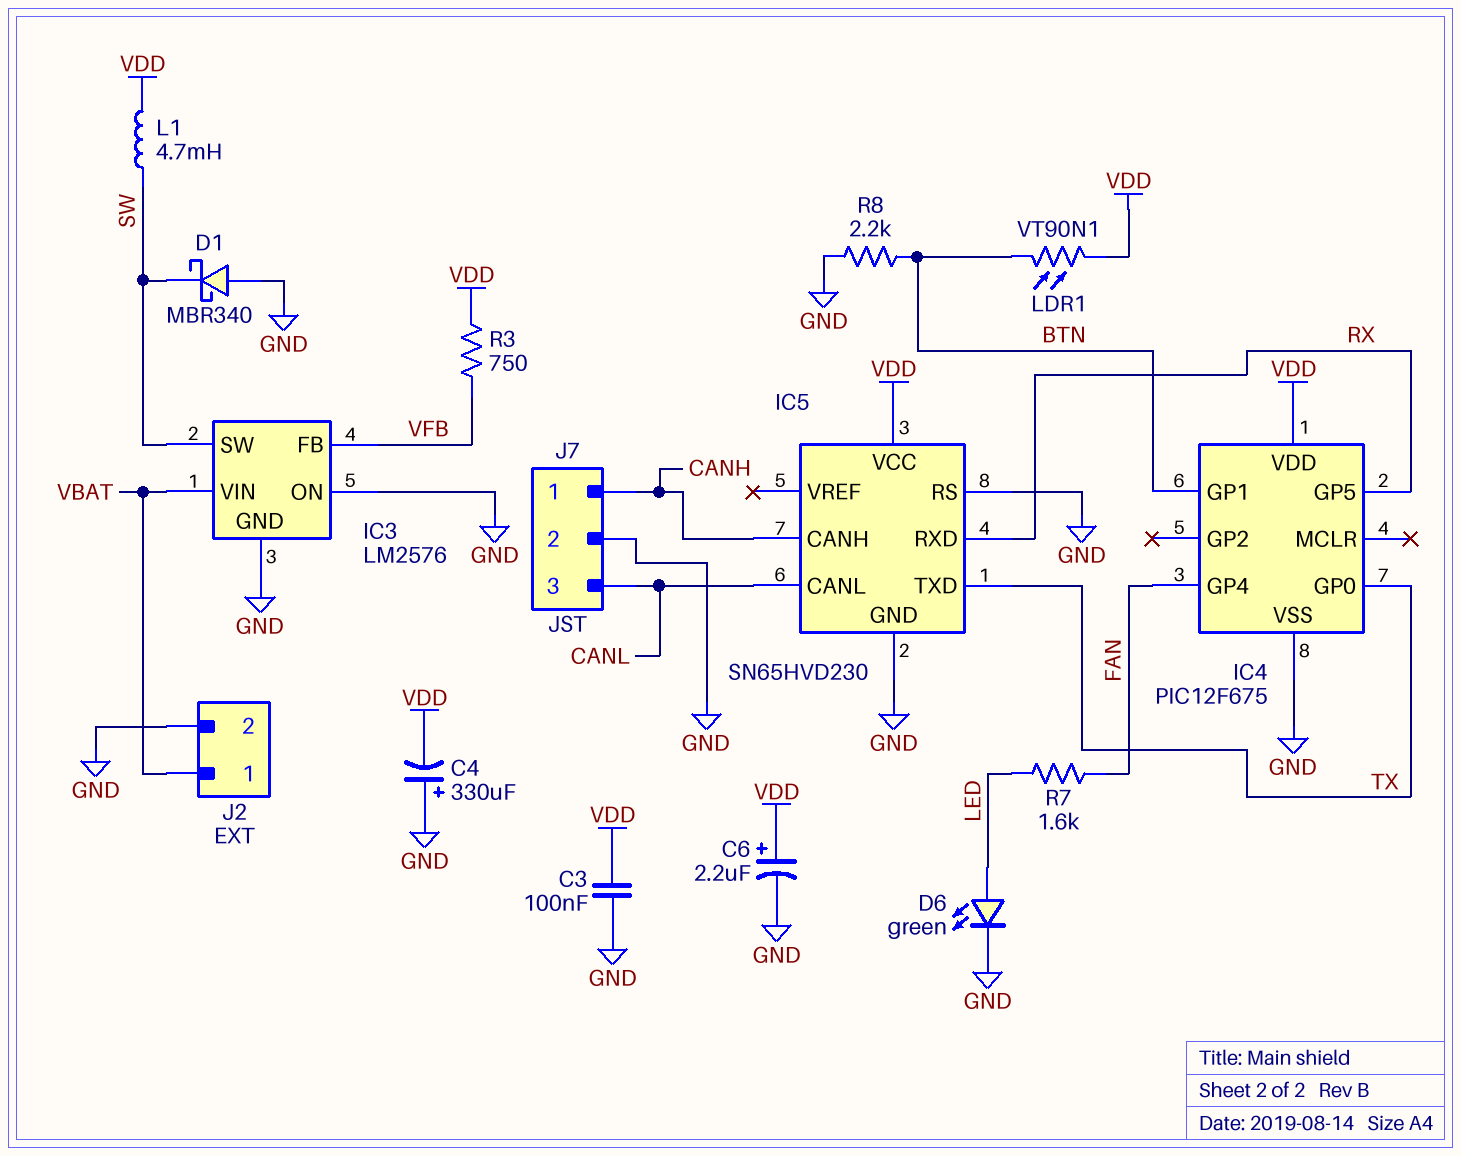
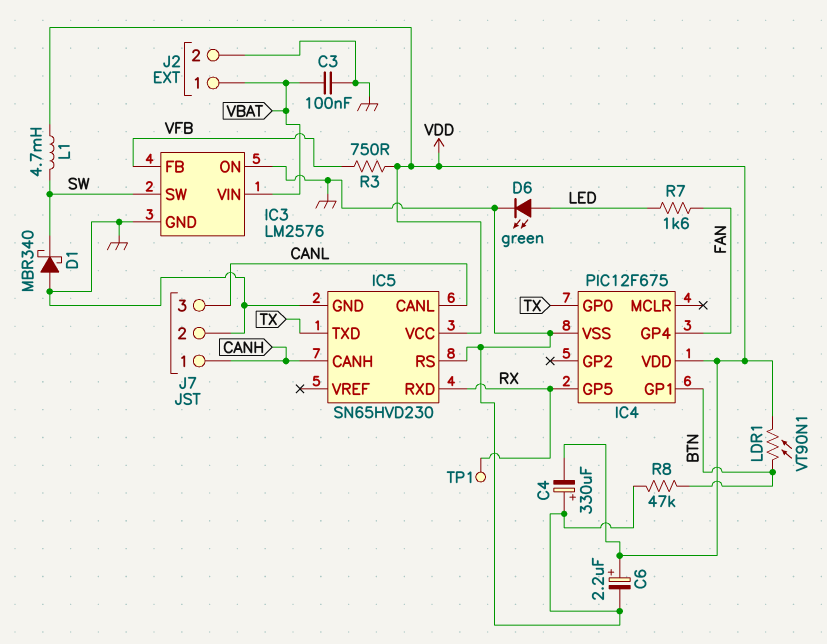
C3: 100nF (GND, VDD) -> 100nF (GND, VBAT)
R8: 2.2k (BTN, GND) -> 47k (BTN, GND)
TP1: none -> test point (RX)

